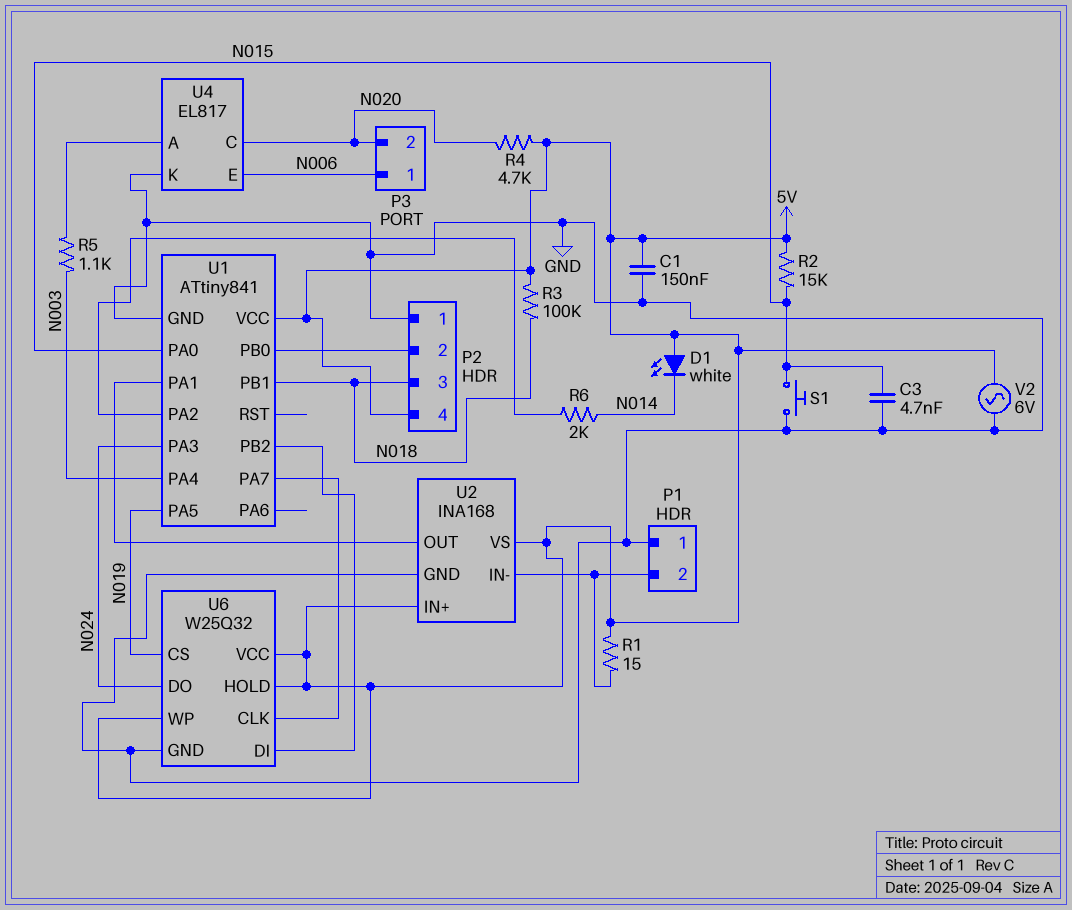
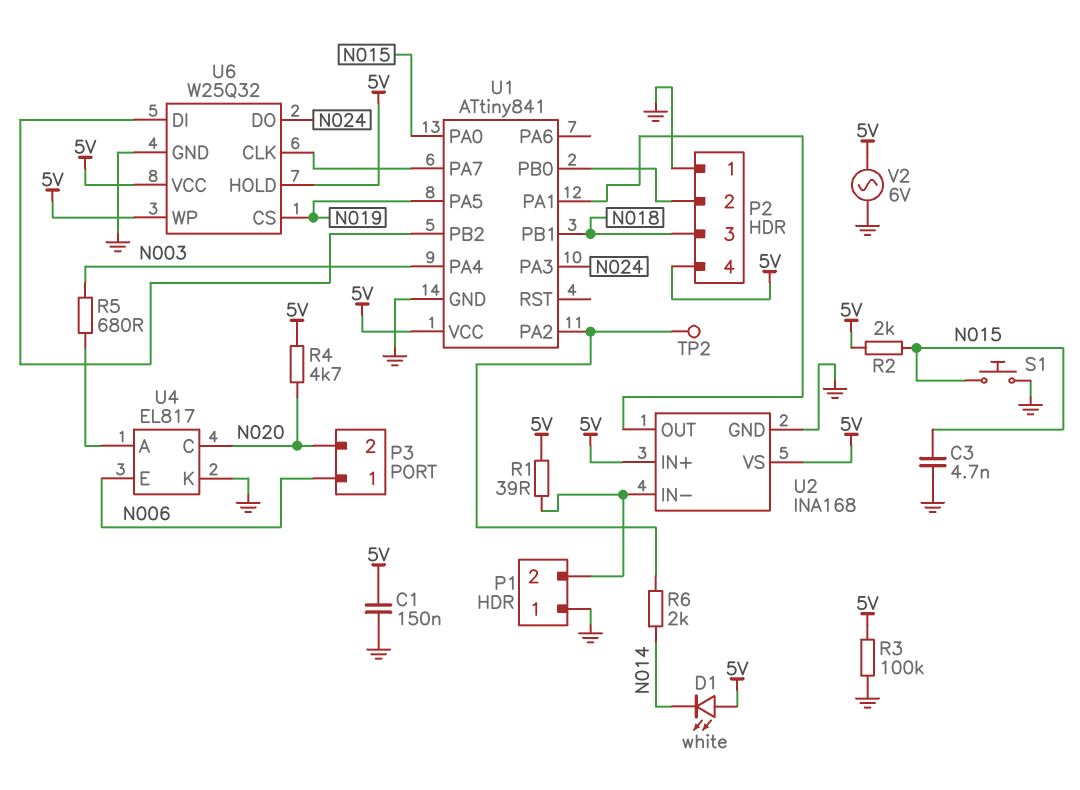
R1: 15 (5V, P1/2) -> 39 (5V, P1/2)
R2: 15k (5V, N015) -> 2k (5V, N015)
R3: 100k (5V, N018) -> 100k (5V, GND)
R5: 1.1k (N003, U4/A) -> 680 (N003, U4/A)
TP2: none -> test point (U1/PA2)

